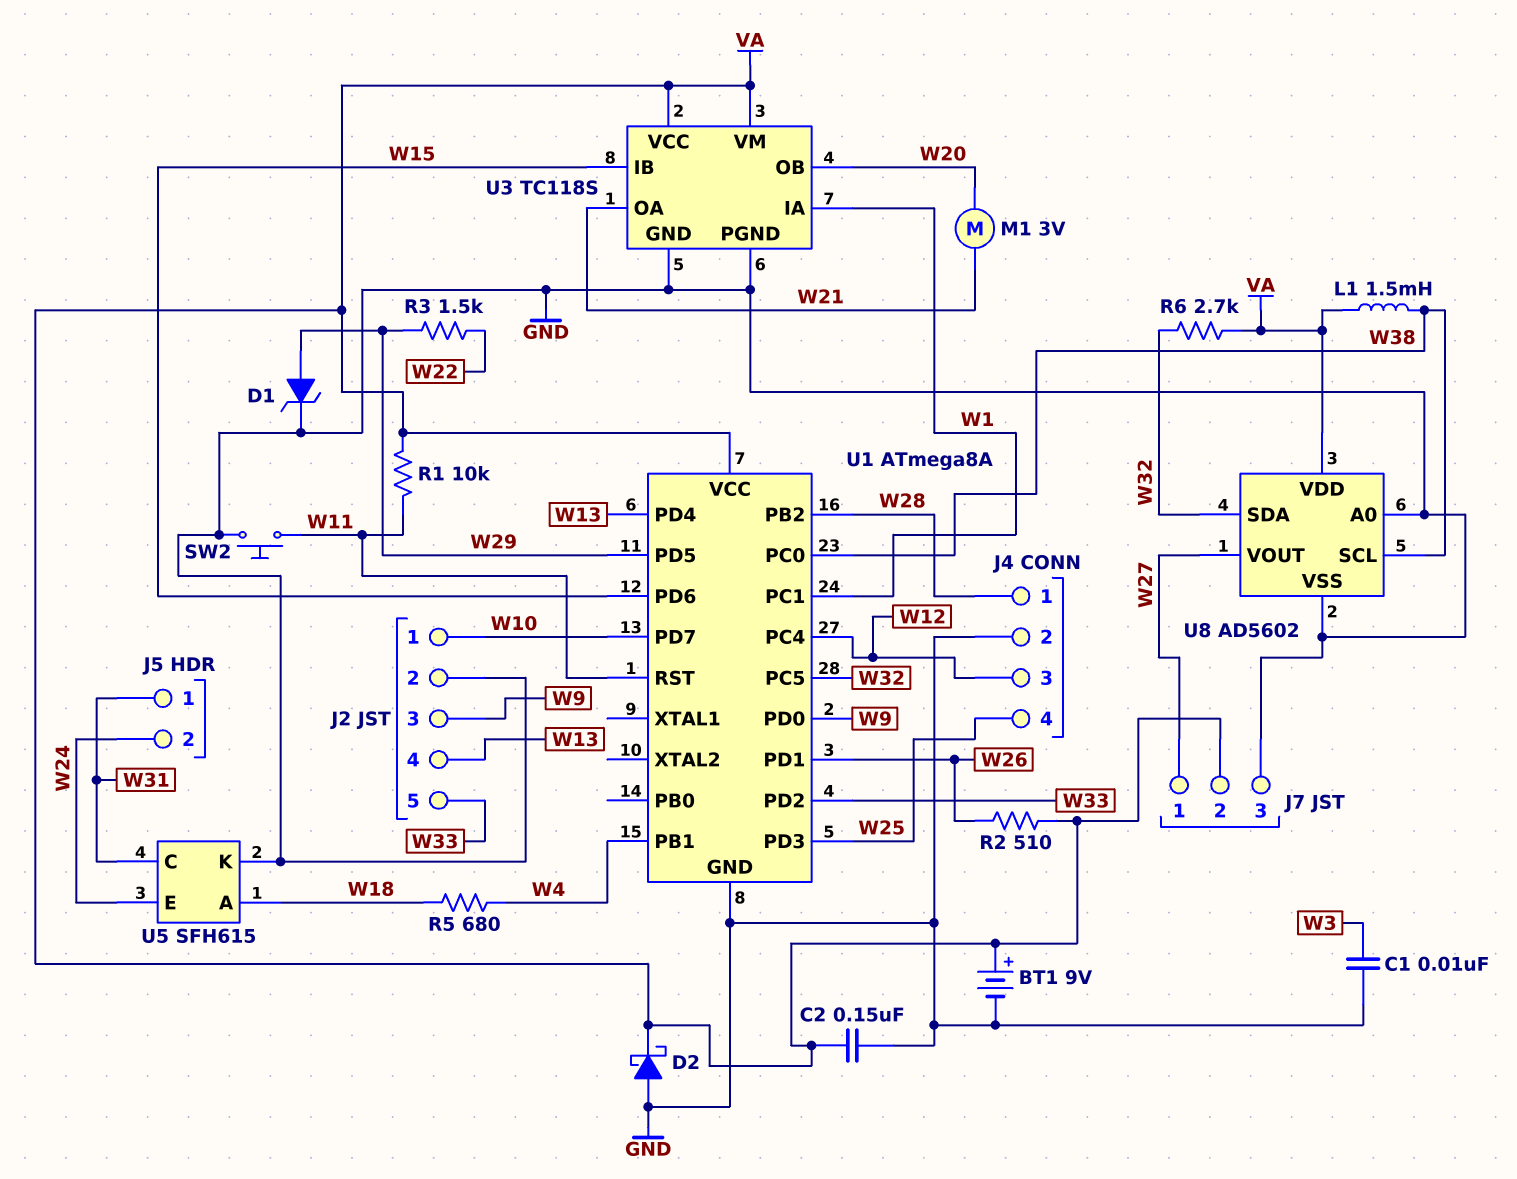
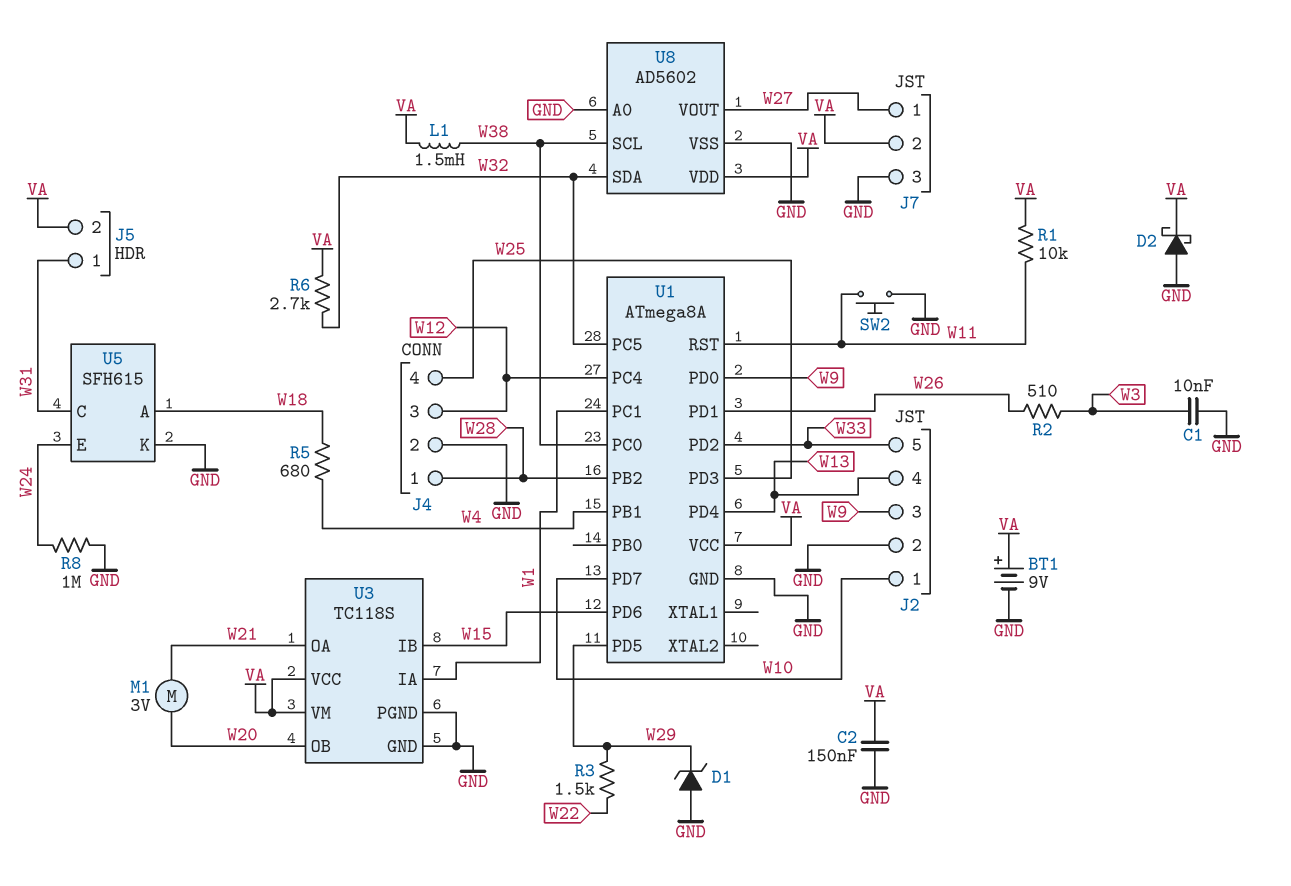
D1: zener (A W29, K GND) -> zener (A GND, K W29)
J5 pin 2: W24 -> VA
R2: 510 (VA, W26) -> 510 (W3, W26)
R8: none -> 1M (GND, W24)

